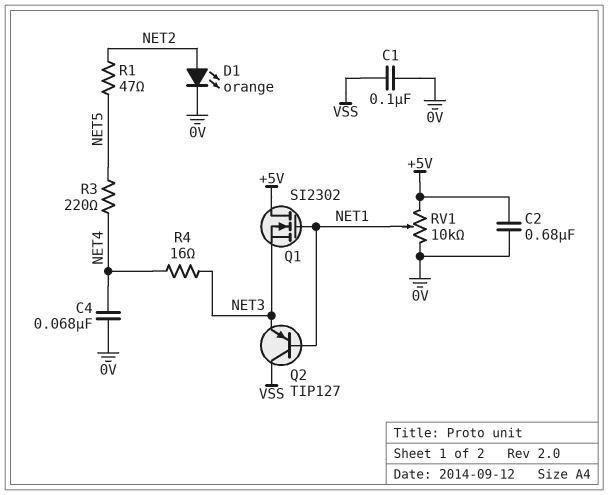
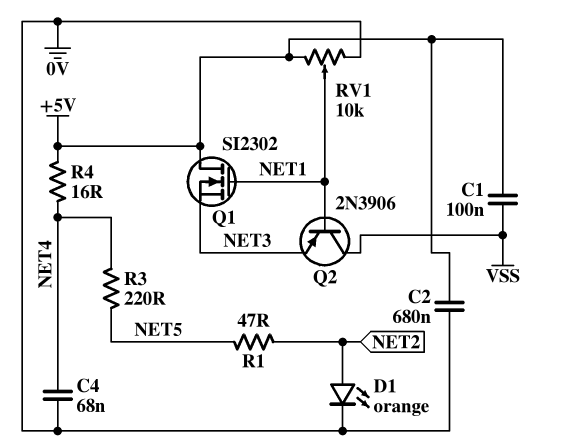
C1: 100nF (0V, VSS) -> 100nF (+5V, VSS)
Q2: PNP TIP127 (B NET1, C VSS, E NET3) -> PNP 2N3906 (B NET1, C VSS, E NET3)
R4: 16 (NET3, NET4) -> 16 (+5V, NET4)

